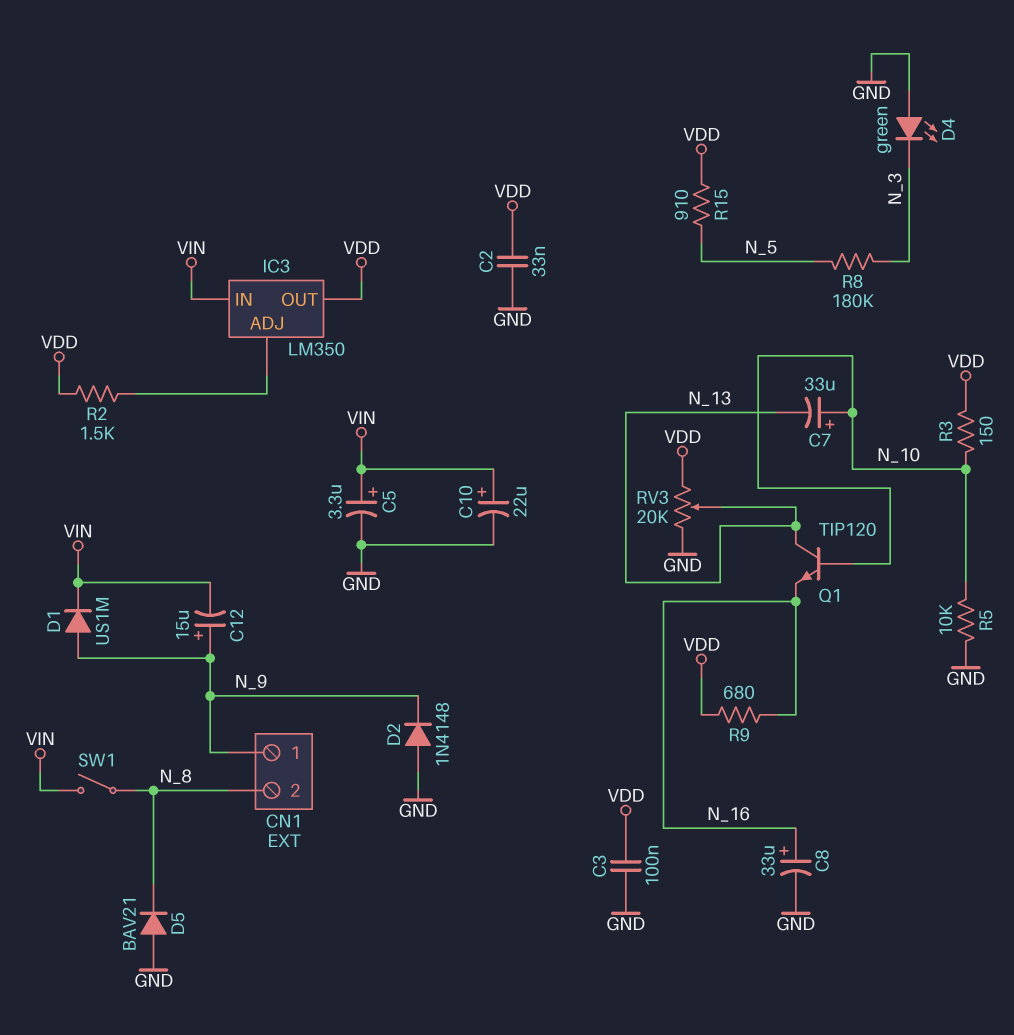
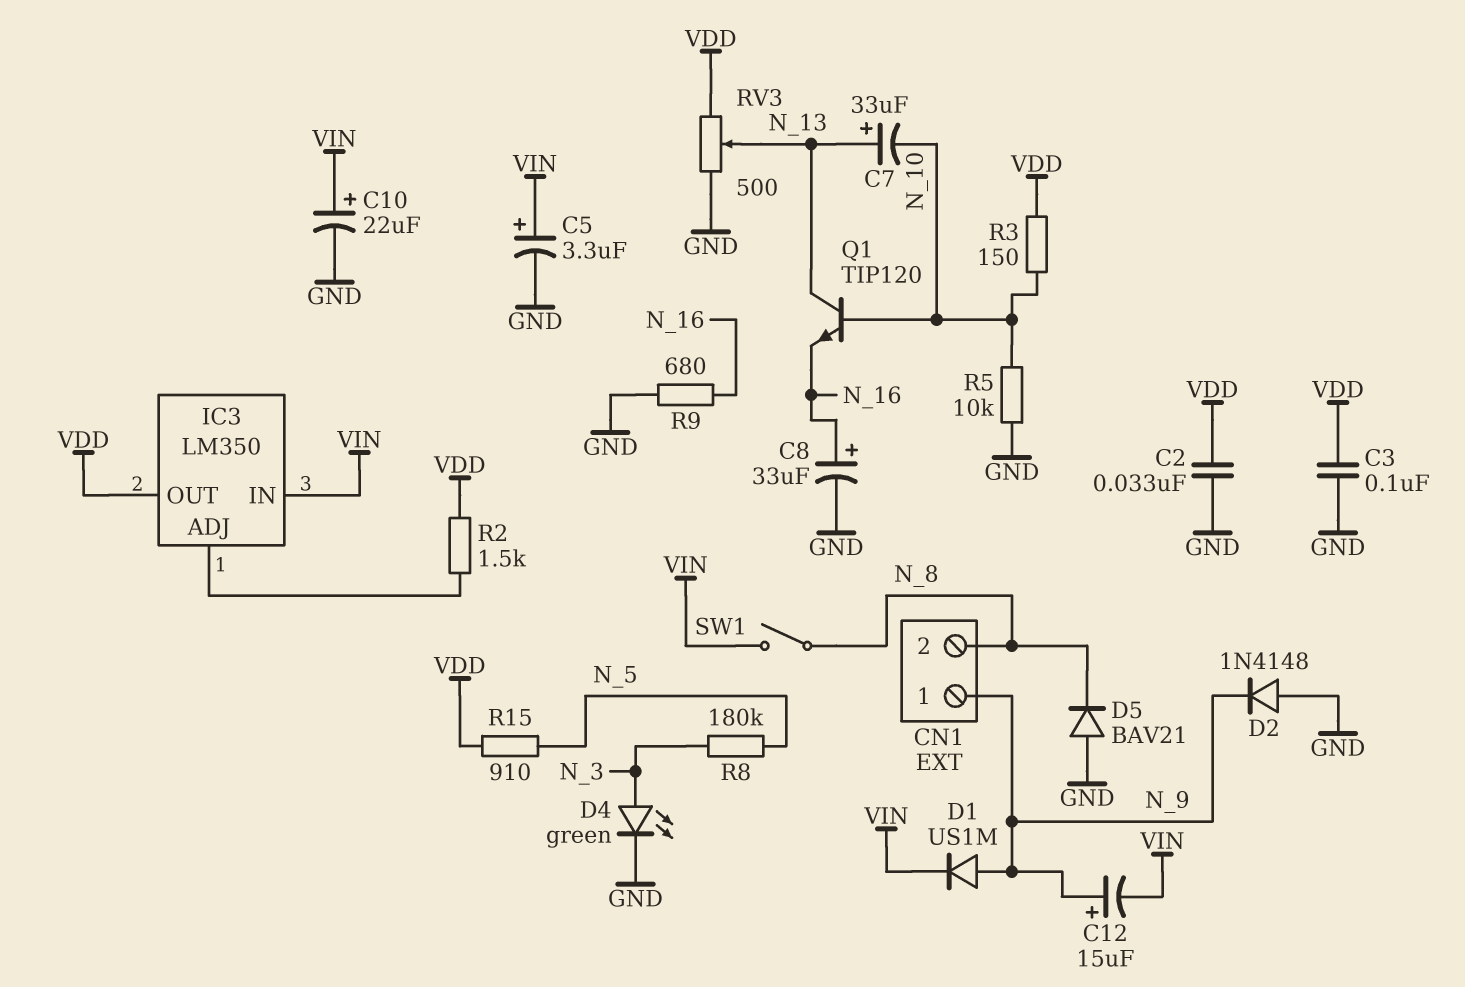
C7: 33uF (plus N_10, minus N_13) -> 33uF (plus N_13, minus N_10)
D4: LED green (A GND, K N_3) -> LED green (A N_3, K GND)
R9: 680 (N_16, VDD) -> 680 (GND, N_16)
RV3: 20k (GND, VDD, wiper N_13) -> 500 (GND, VDD, wiper N_13)

